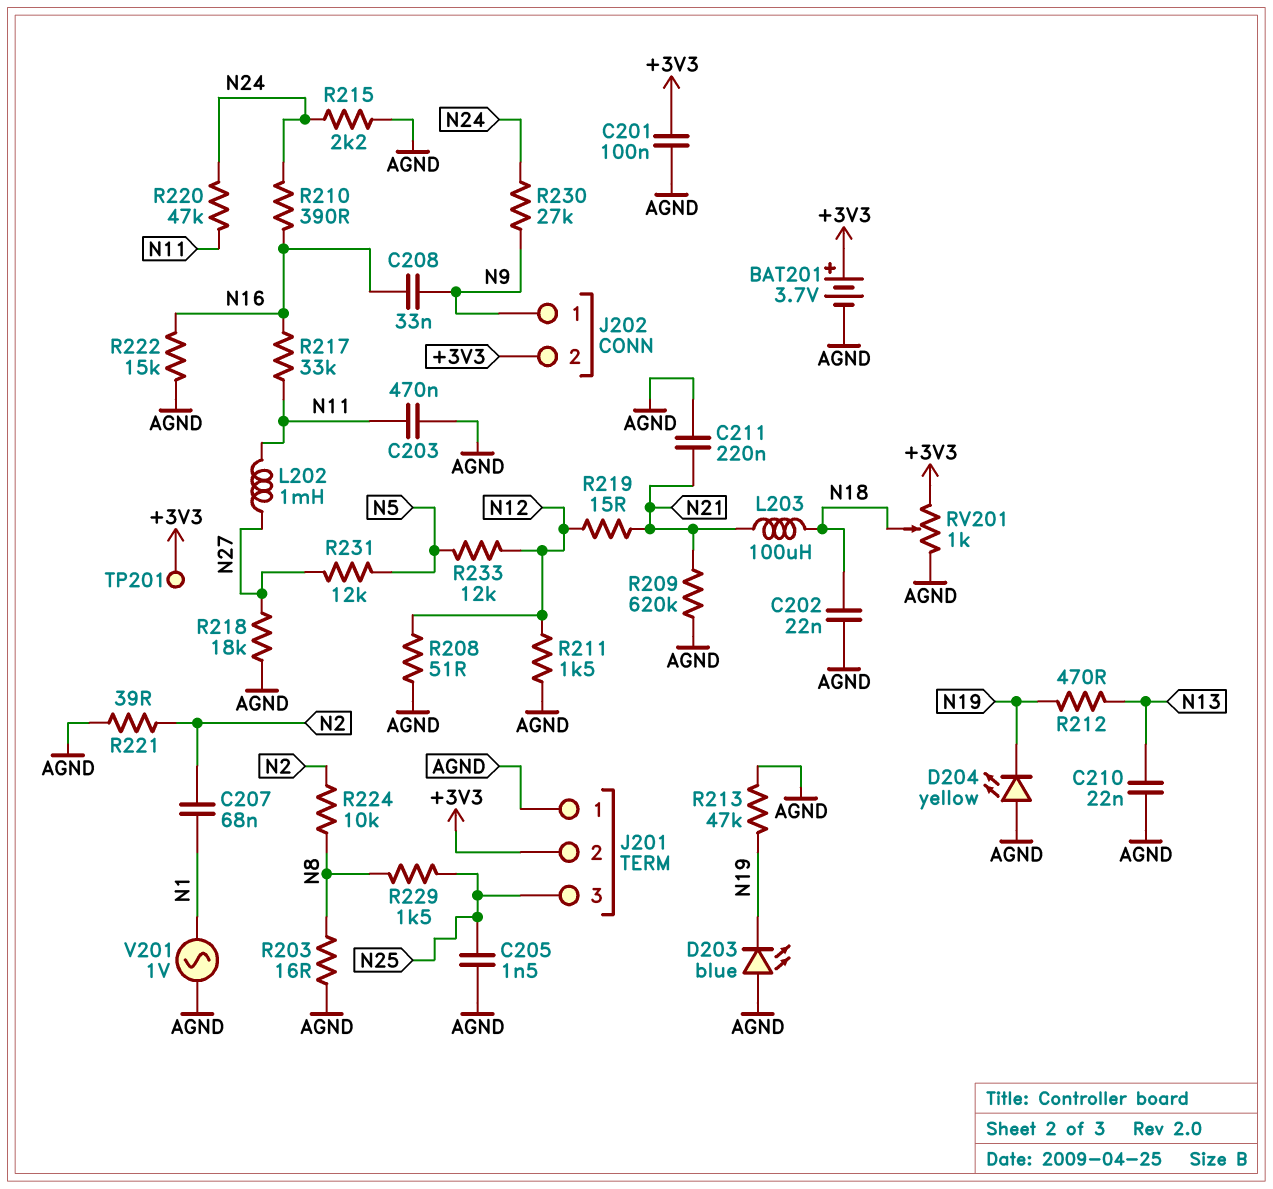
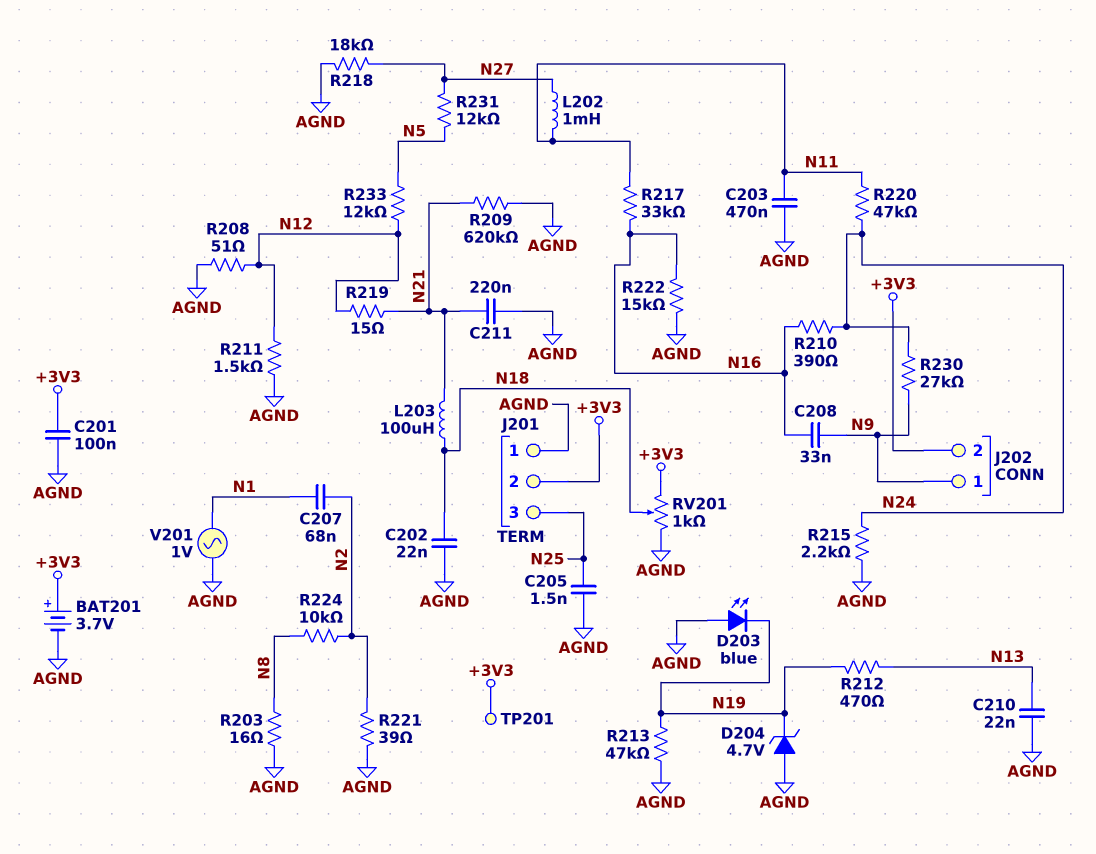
D204: LED yellow (A AGND, K N19) -> zener 4.7V (A AGND, K N19)
R229: 1.5k (N8, N25) -> none

